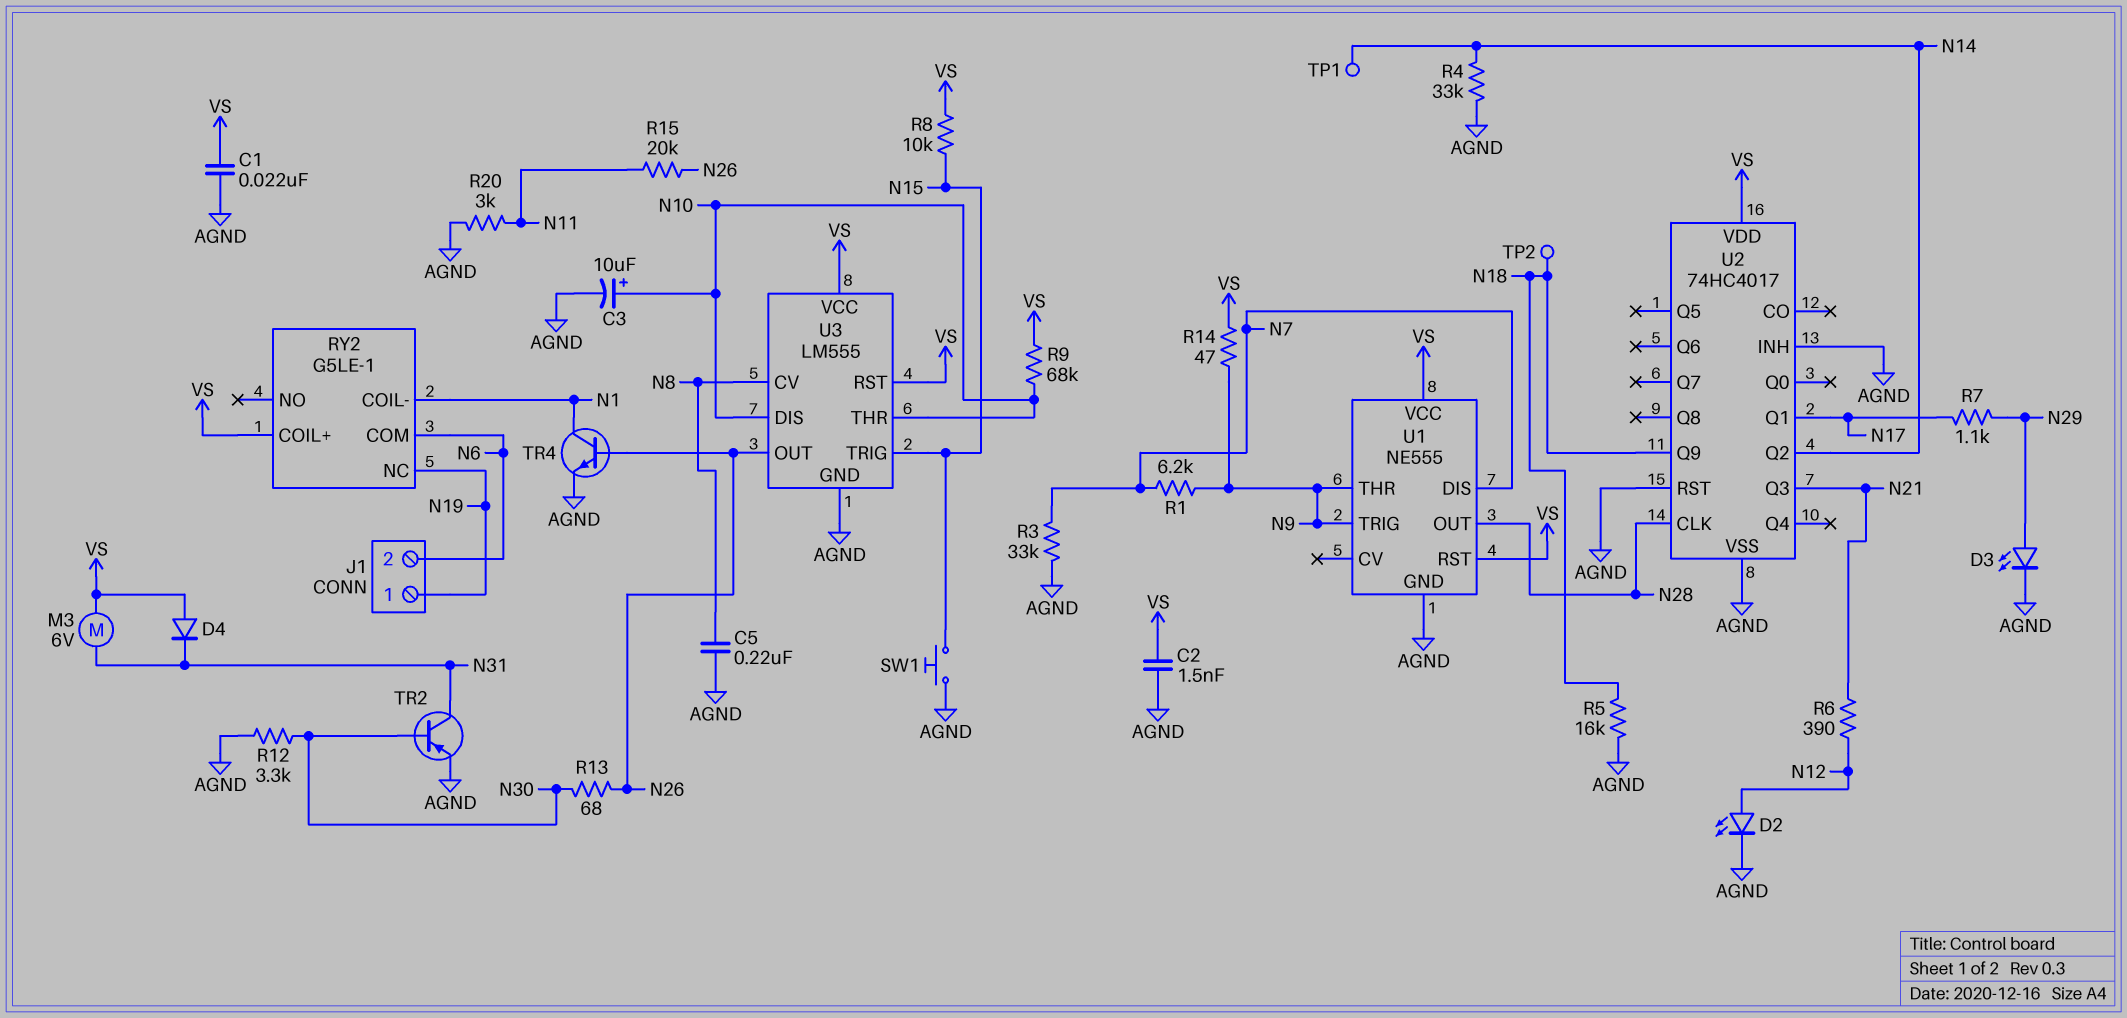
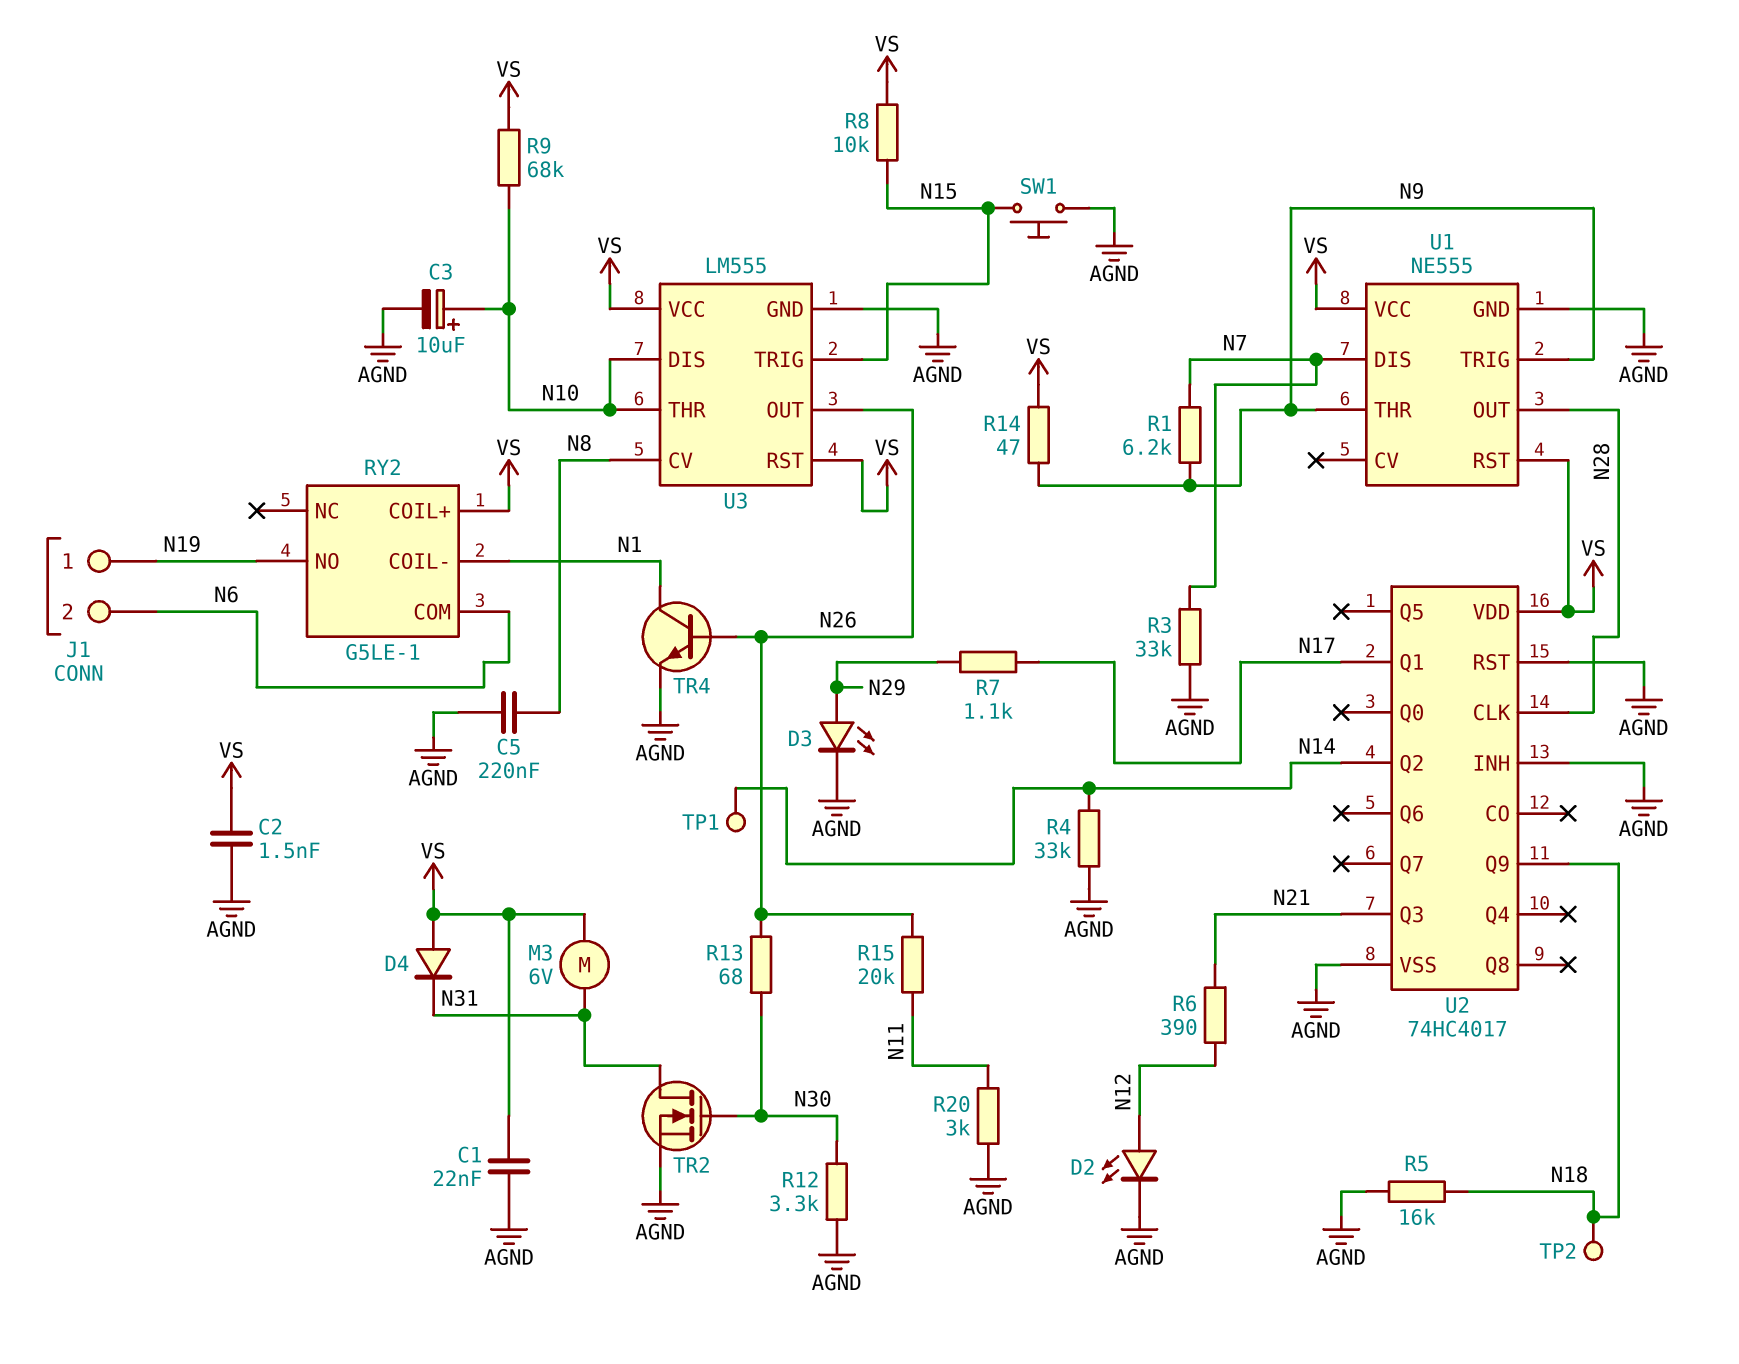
RY2 pin NC: N19 -> none
RY2 pin NO: none -> N19
TR2: PNP (B N30, C N31, E AGND) -> NMOS (G N30, D N31, S AGND)

